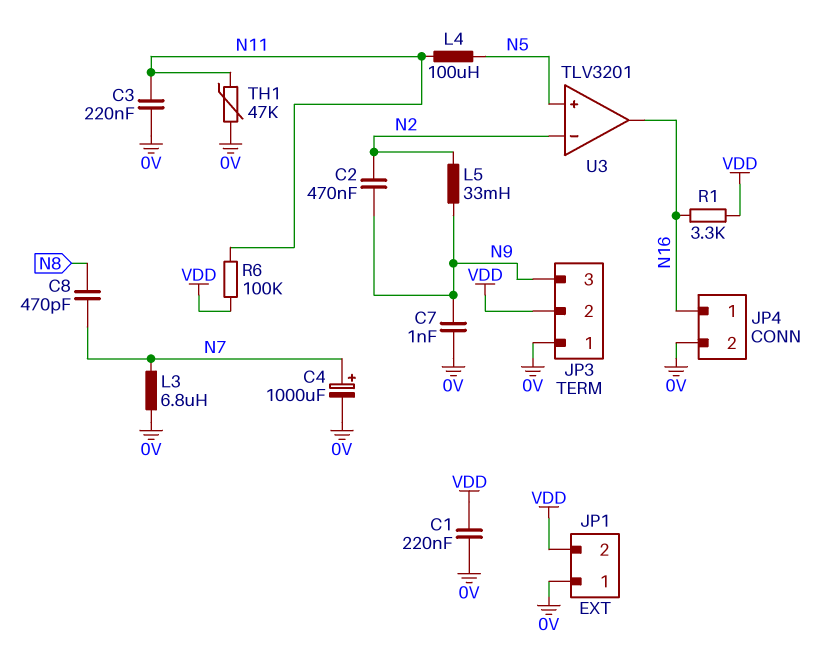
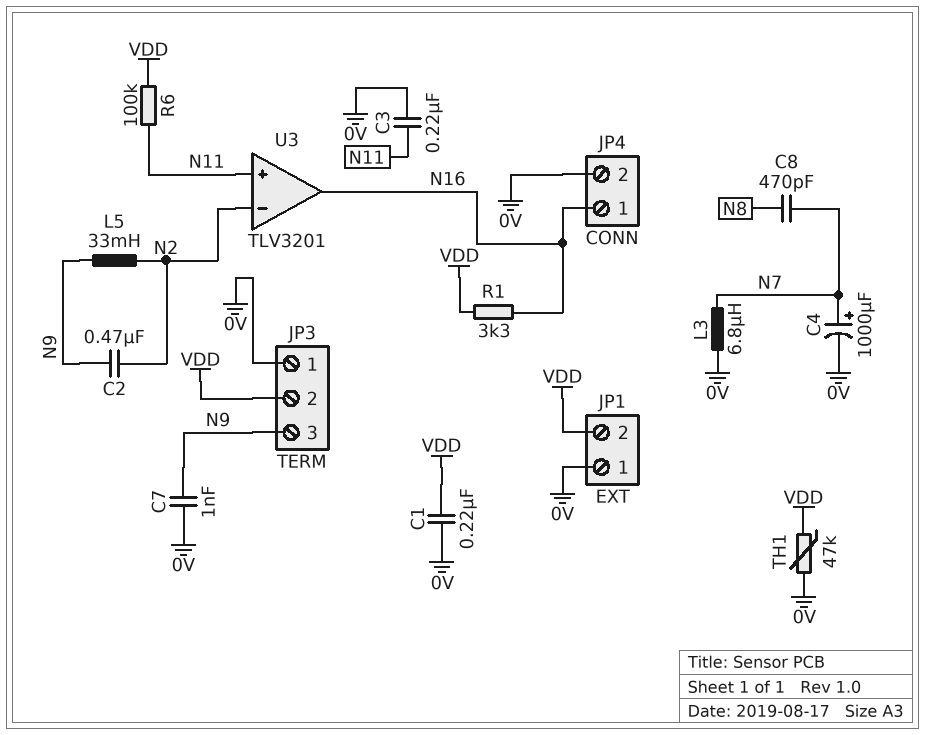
L4: 100uH (N5, N11) -> none
TH1: 47k (0V, N11) -> 47k (0V, VDD)
U3 pin in+: N5 -> N11

